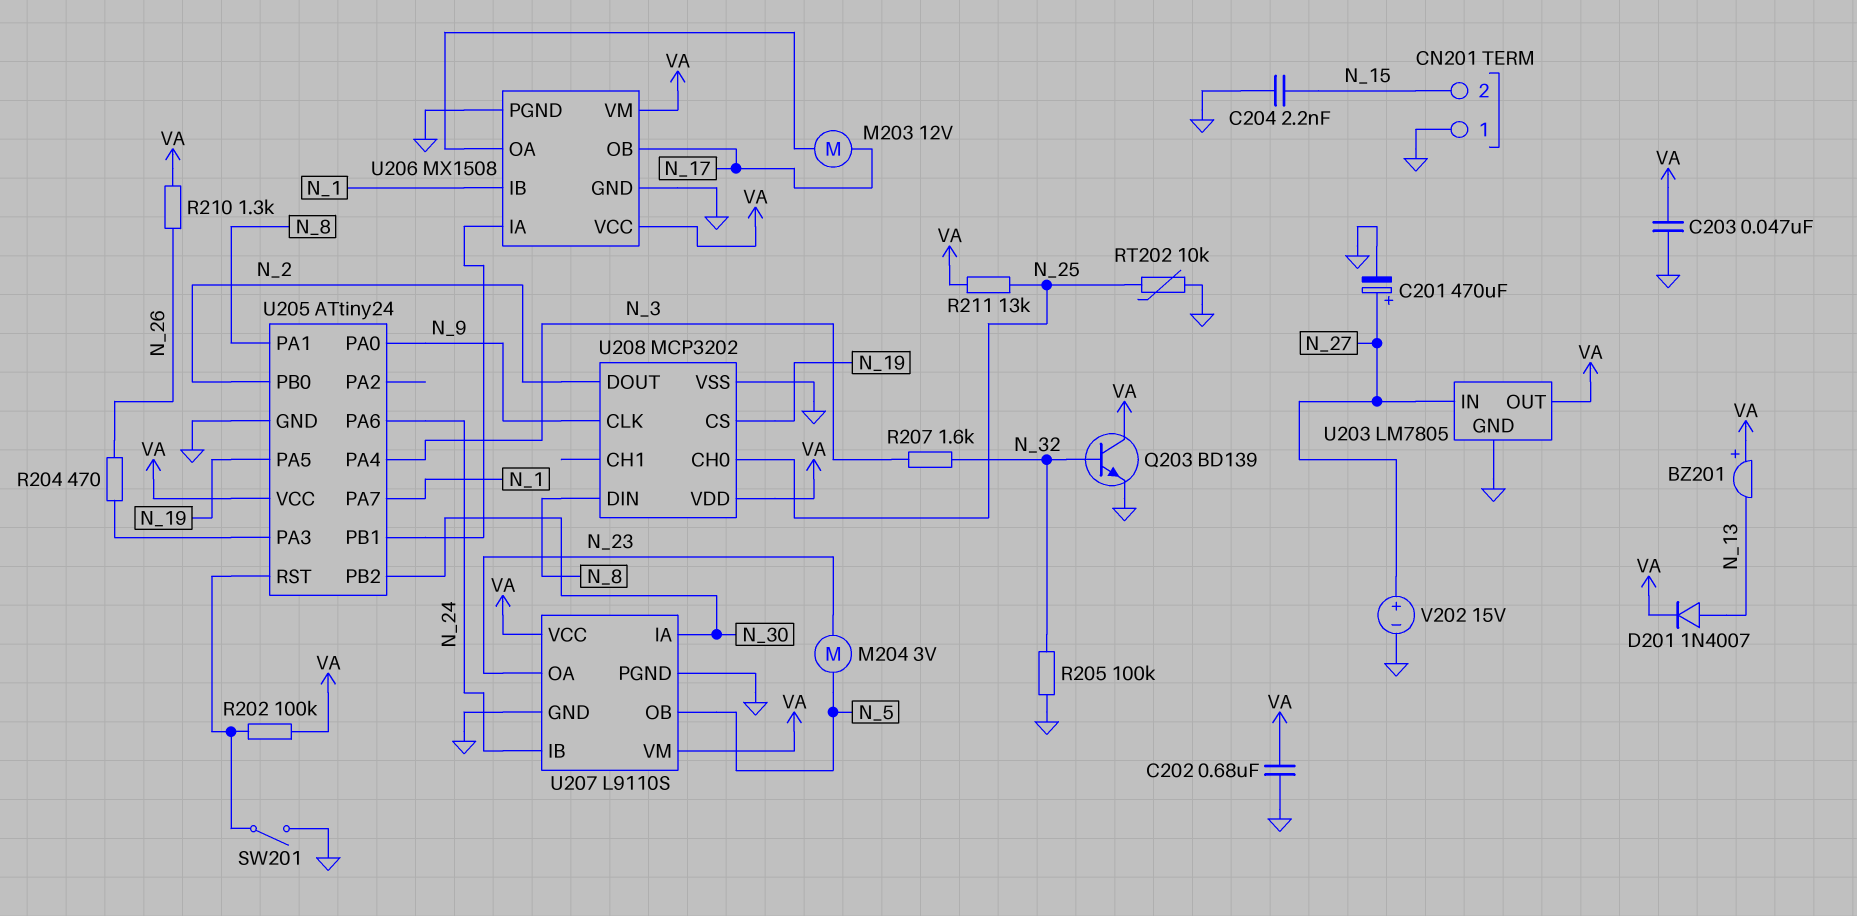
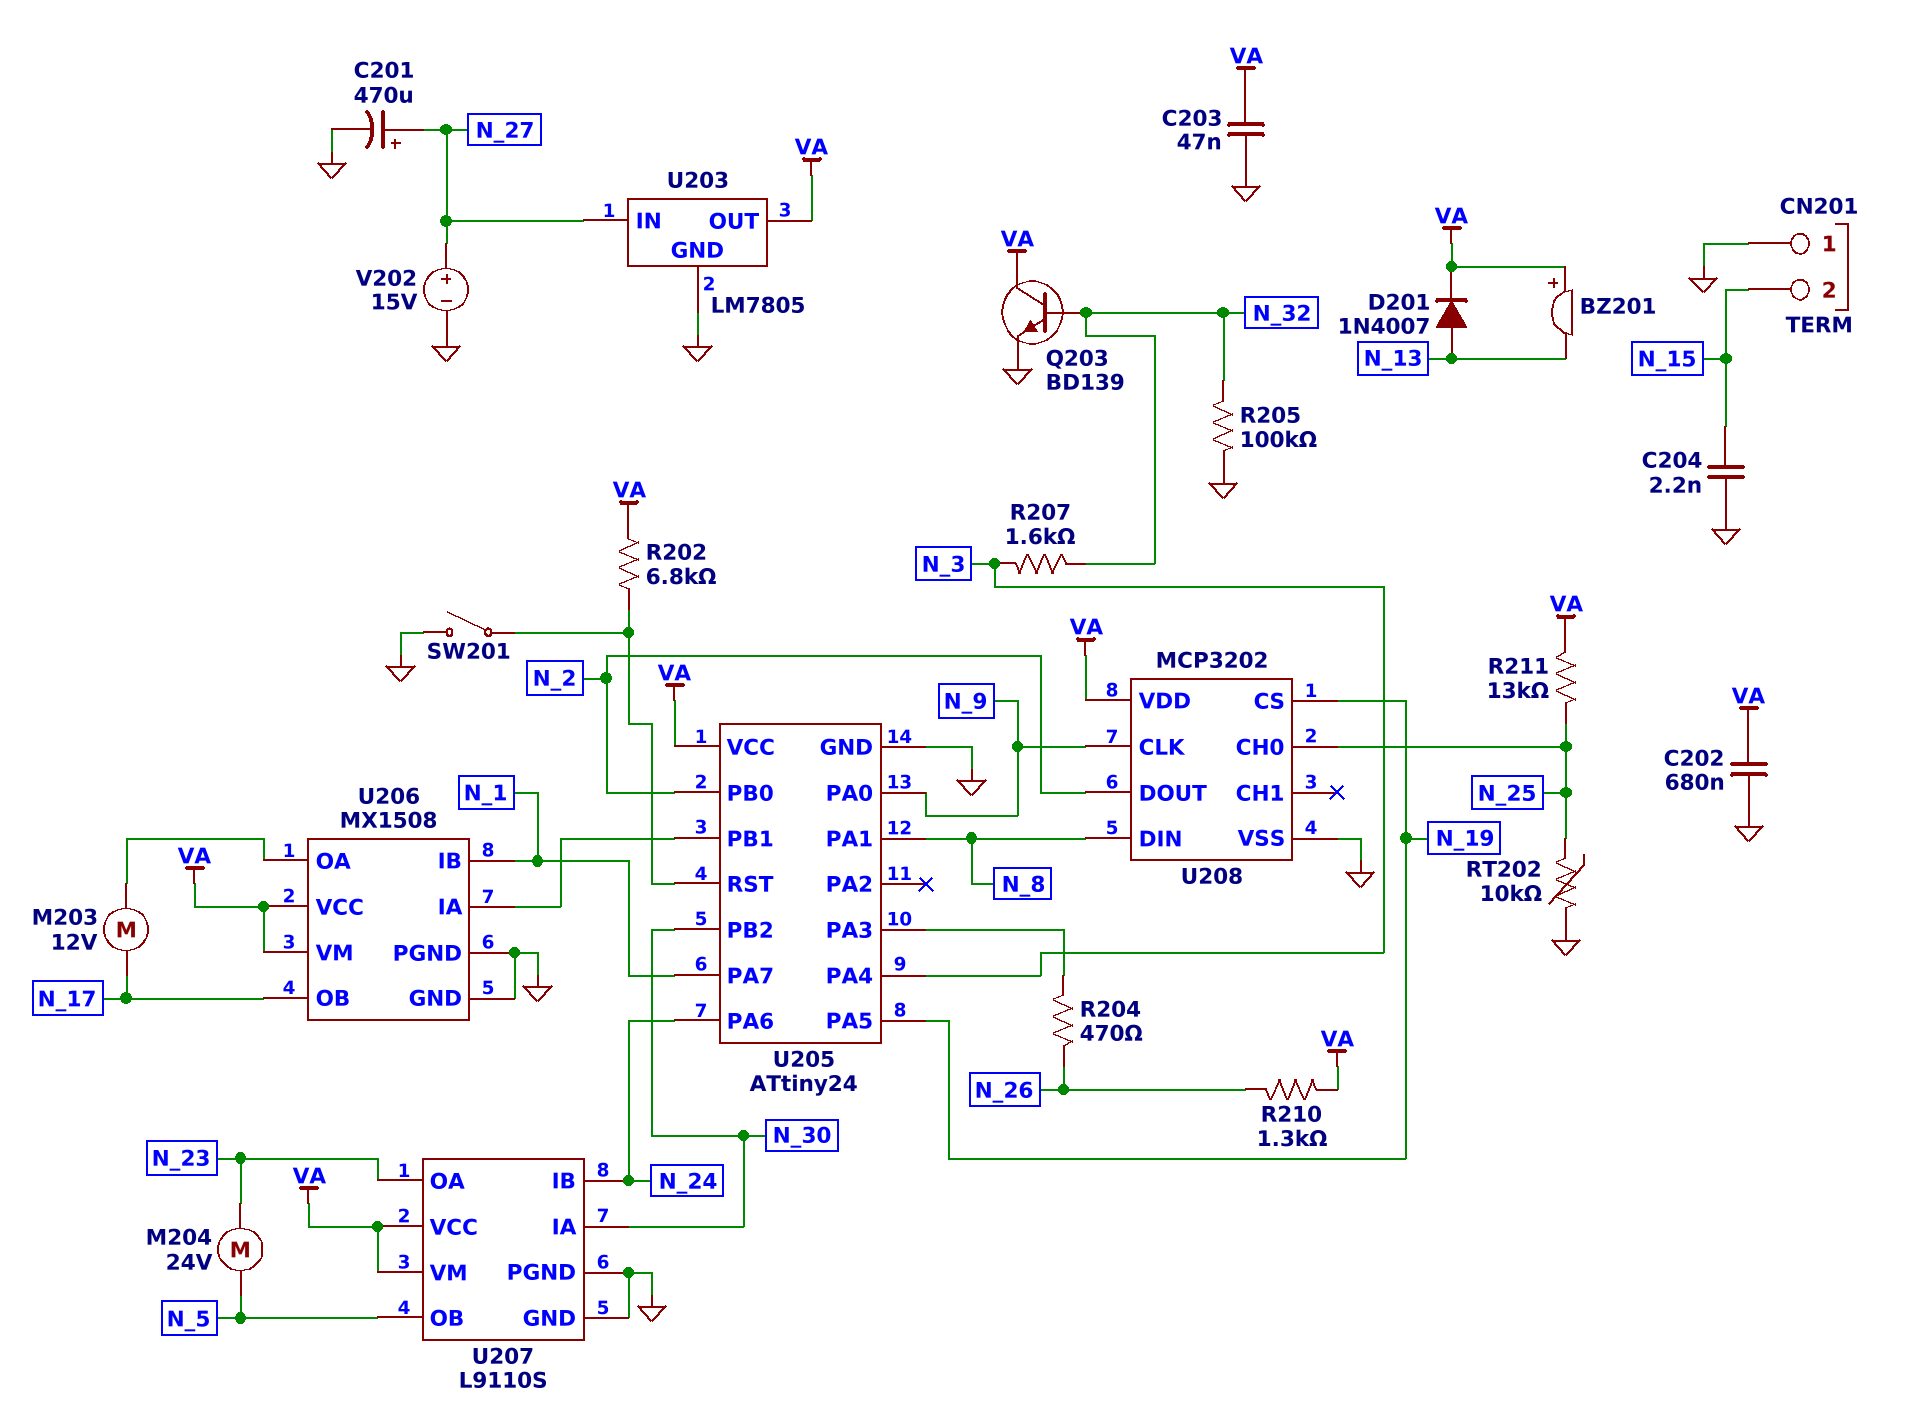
M204: motor 3V (N_5, N_23) -> motor 24V (N_5, N_23)
R202: 100k (U205/RST, VA) -> 6.8k (U205/RST, VA)

